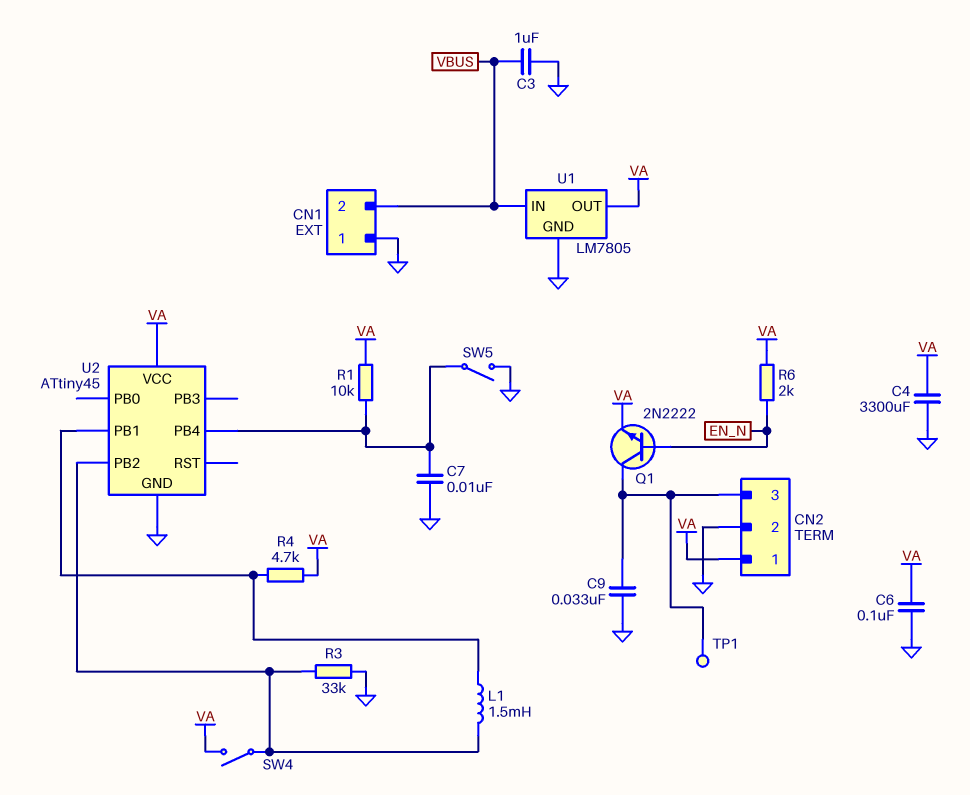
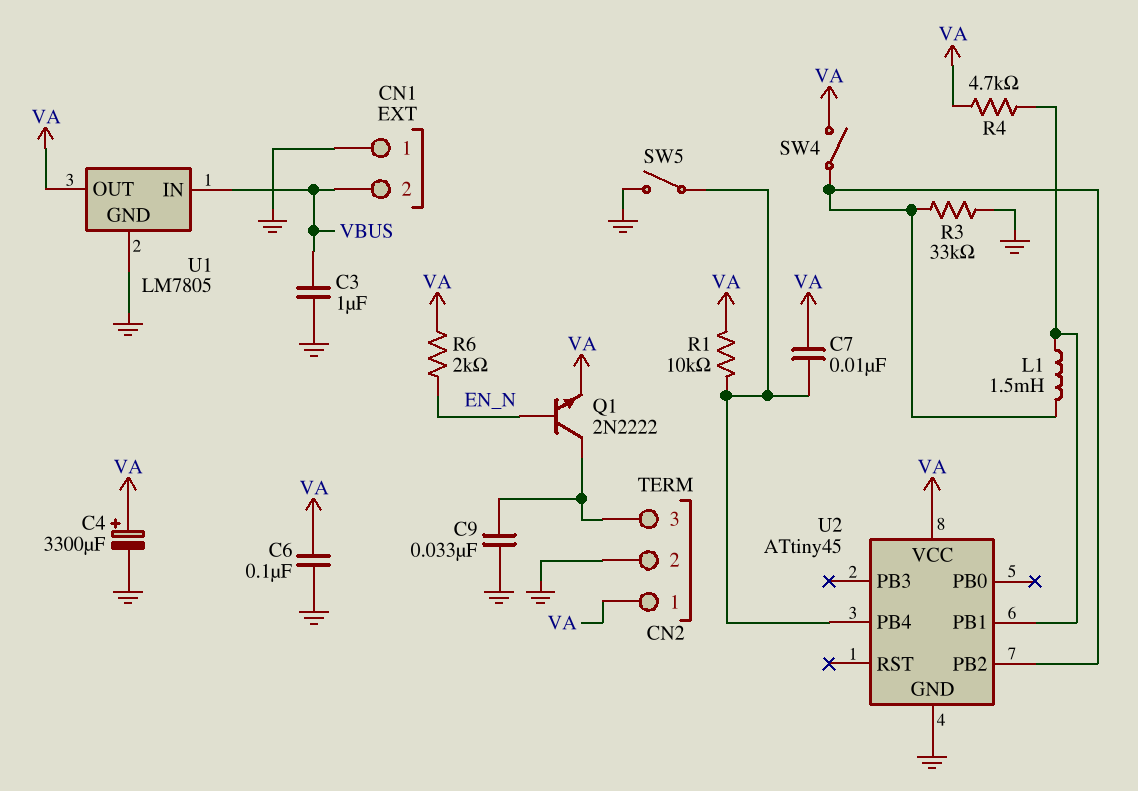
C4: 3300uF (GND, VA) -> 3300uF (plus VA, minus GND)
C7: 10nF (GND, U2/PB4) -> 10nF (U2/PB4, VA)
TP1: test point (CN2/3) -> none

